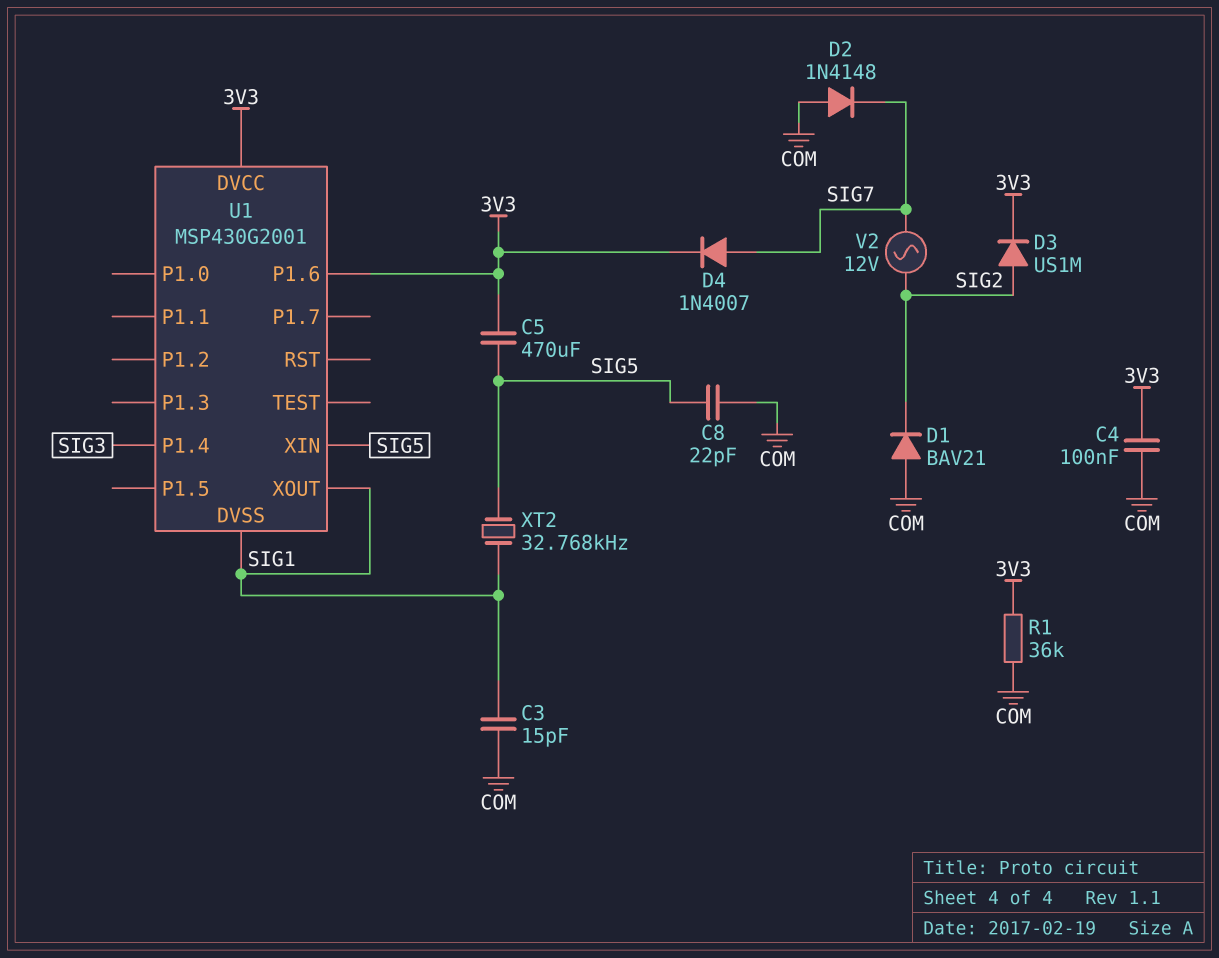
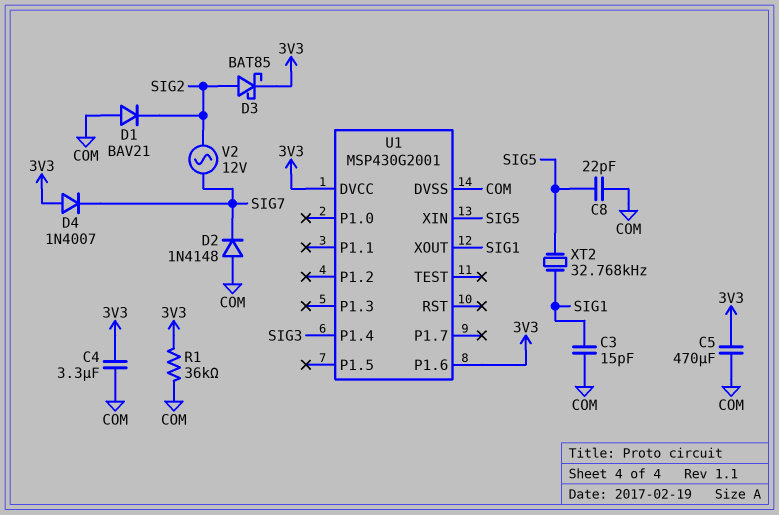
C4: 100nF (3V3, COM) -> 3.3uF (3V3, COM)
C5: 470uF (3V3, SIG5) -> 470uF (3V3, COM)
D3: diode US1M (A SIG2, K 3V3) -> schottky BAT85 (A SIG2, K 3V3)
D4: diode 1N4007 (A SIG7, K 3V3) -> diode 1N4007 (A 3V3, K SIG7)
U1 pin DVSS: SIG1 -> COM

